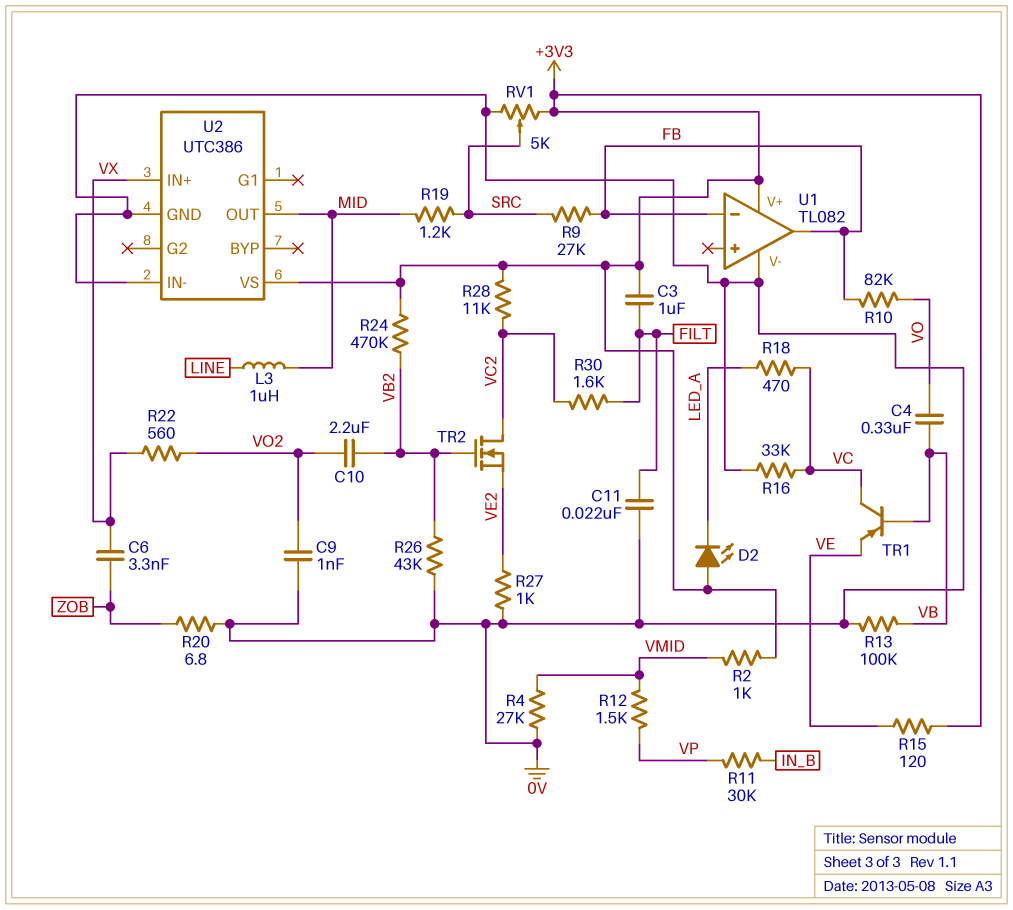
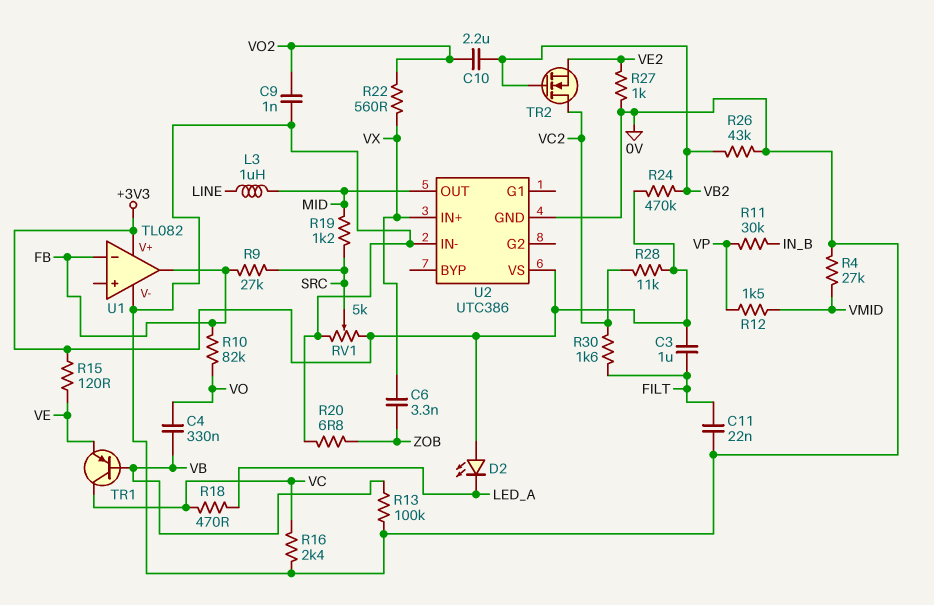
R2: 1k (+3V3, VMID) -> none
R16: 33k (0V, VC) -> 2.4k (0V, VC)

